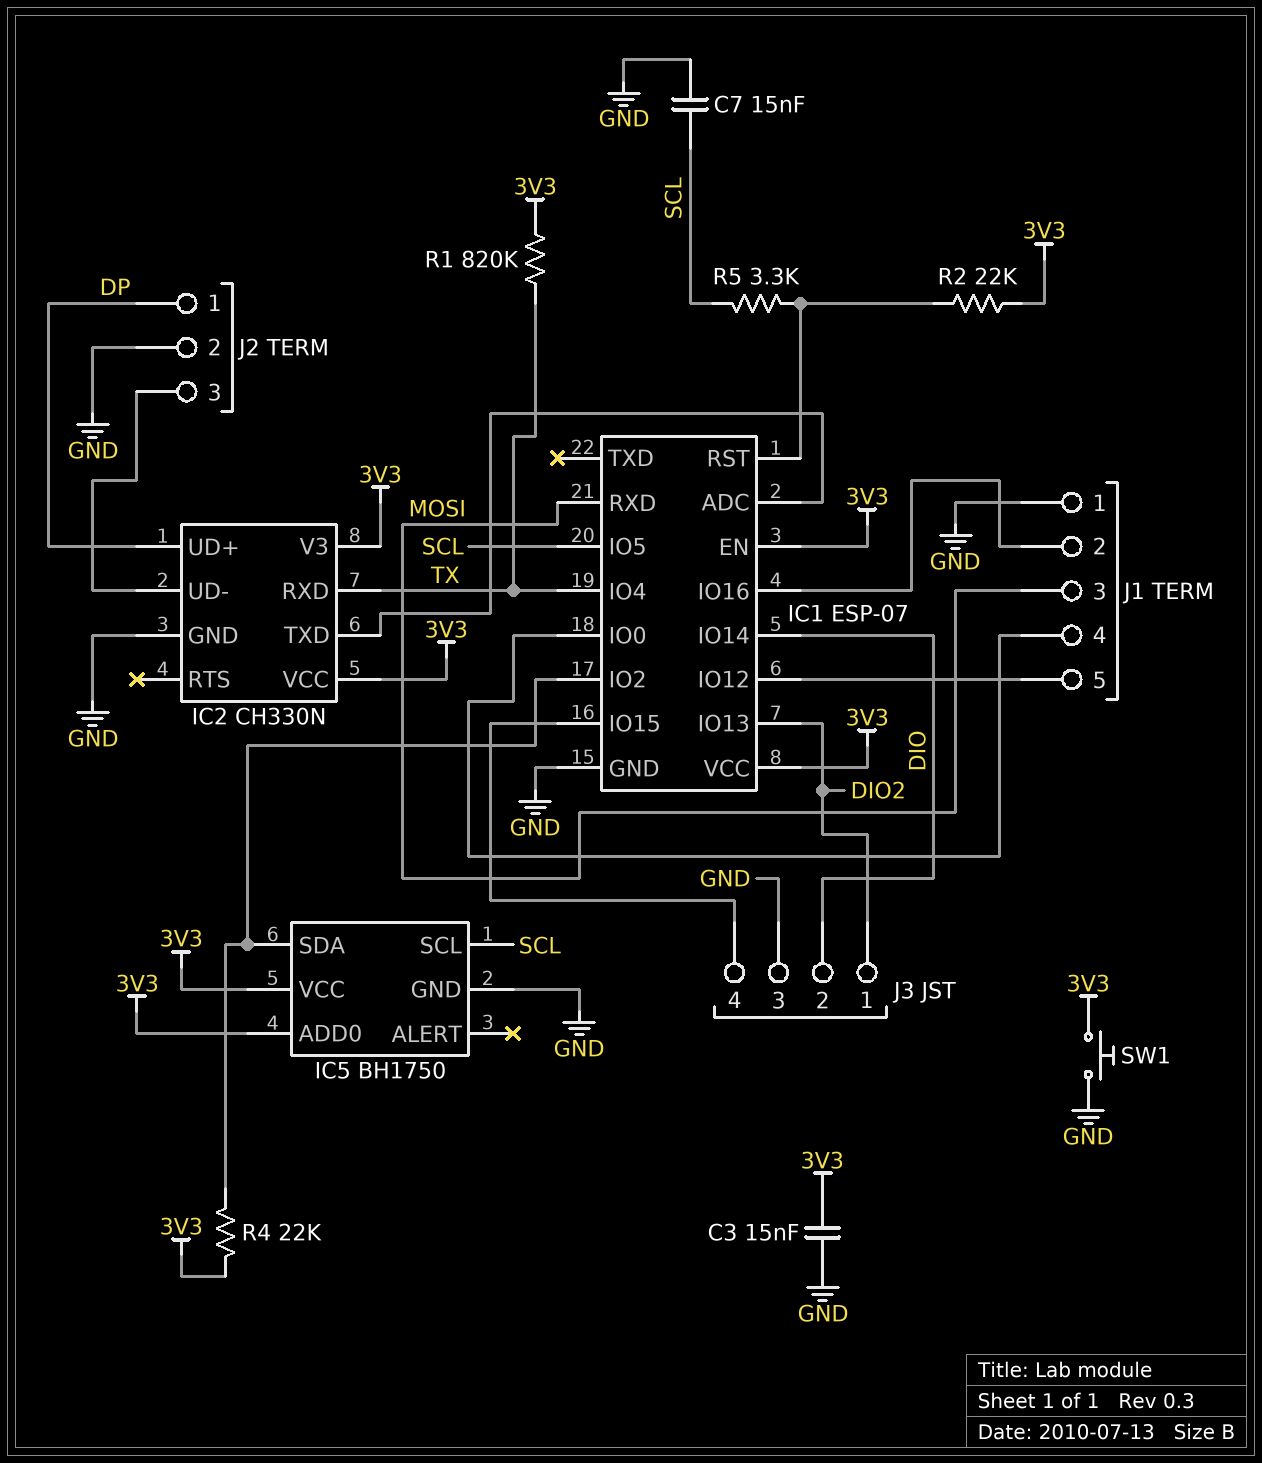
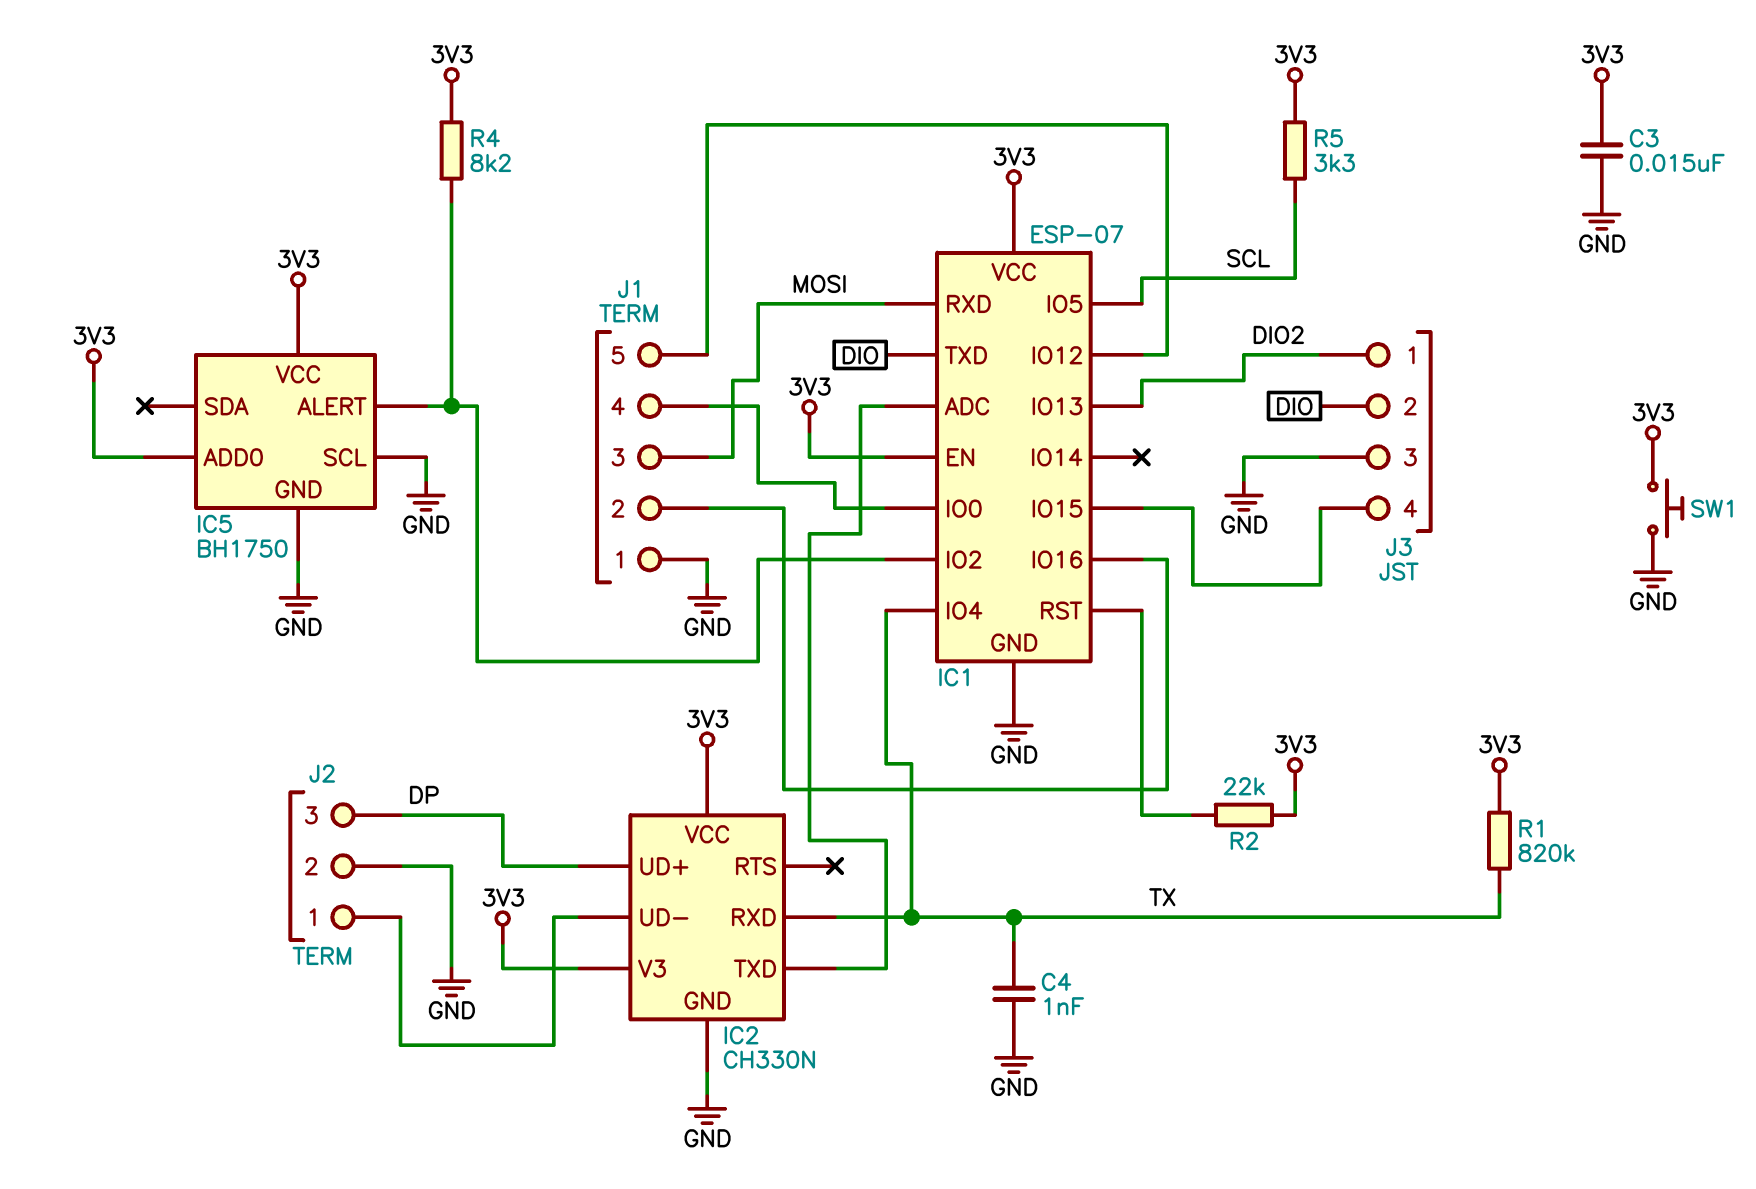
C4: none -> 1nF (GND, TX)
C7: 15nF (GND, SCL) -> none
IC1 pin IO14: DIO -> none
IC1 pin TXD: none -> DIO
IC5 pin ALERT: none -> IC1/IO2
IC5 pin SCL: SCL -> GND
IC5 pin SDA: IC1/IO2 -> none
J2 pin 1: DP -> IC2/UD-
J2 pin 3: IC2/UD- -> DP
R4: 22k (3V3, IC1/IO2) -> 8.2k (3V3, IC1/IO2)
R5: 3.3k (IC1/RST, SCL) -> 3.3k (3V3, SCL)

